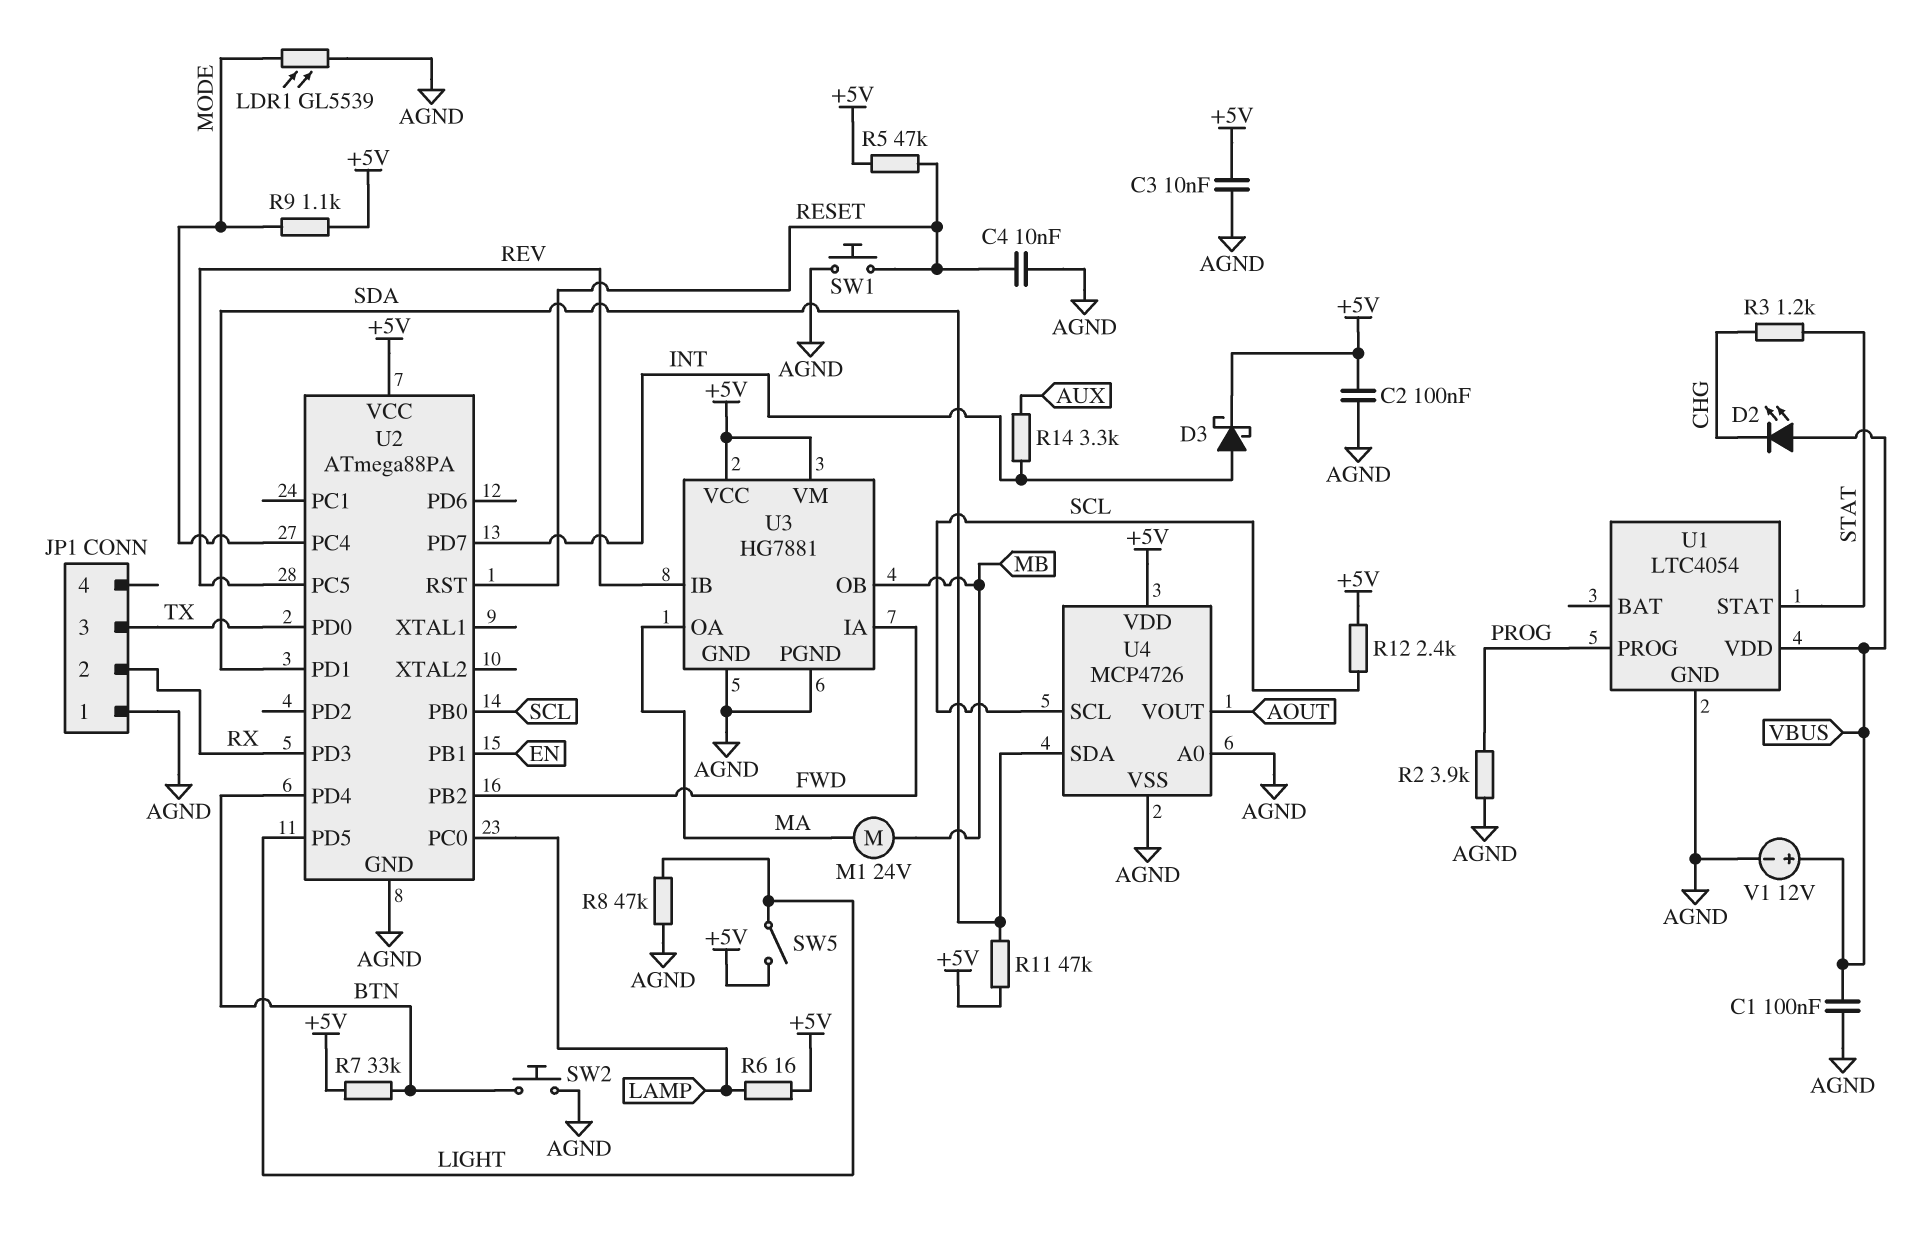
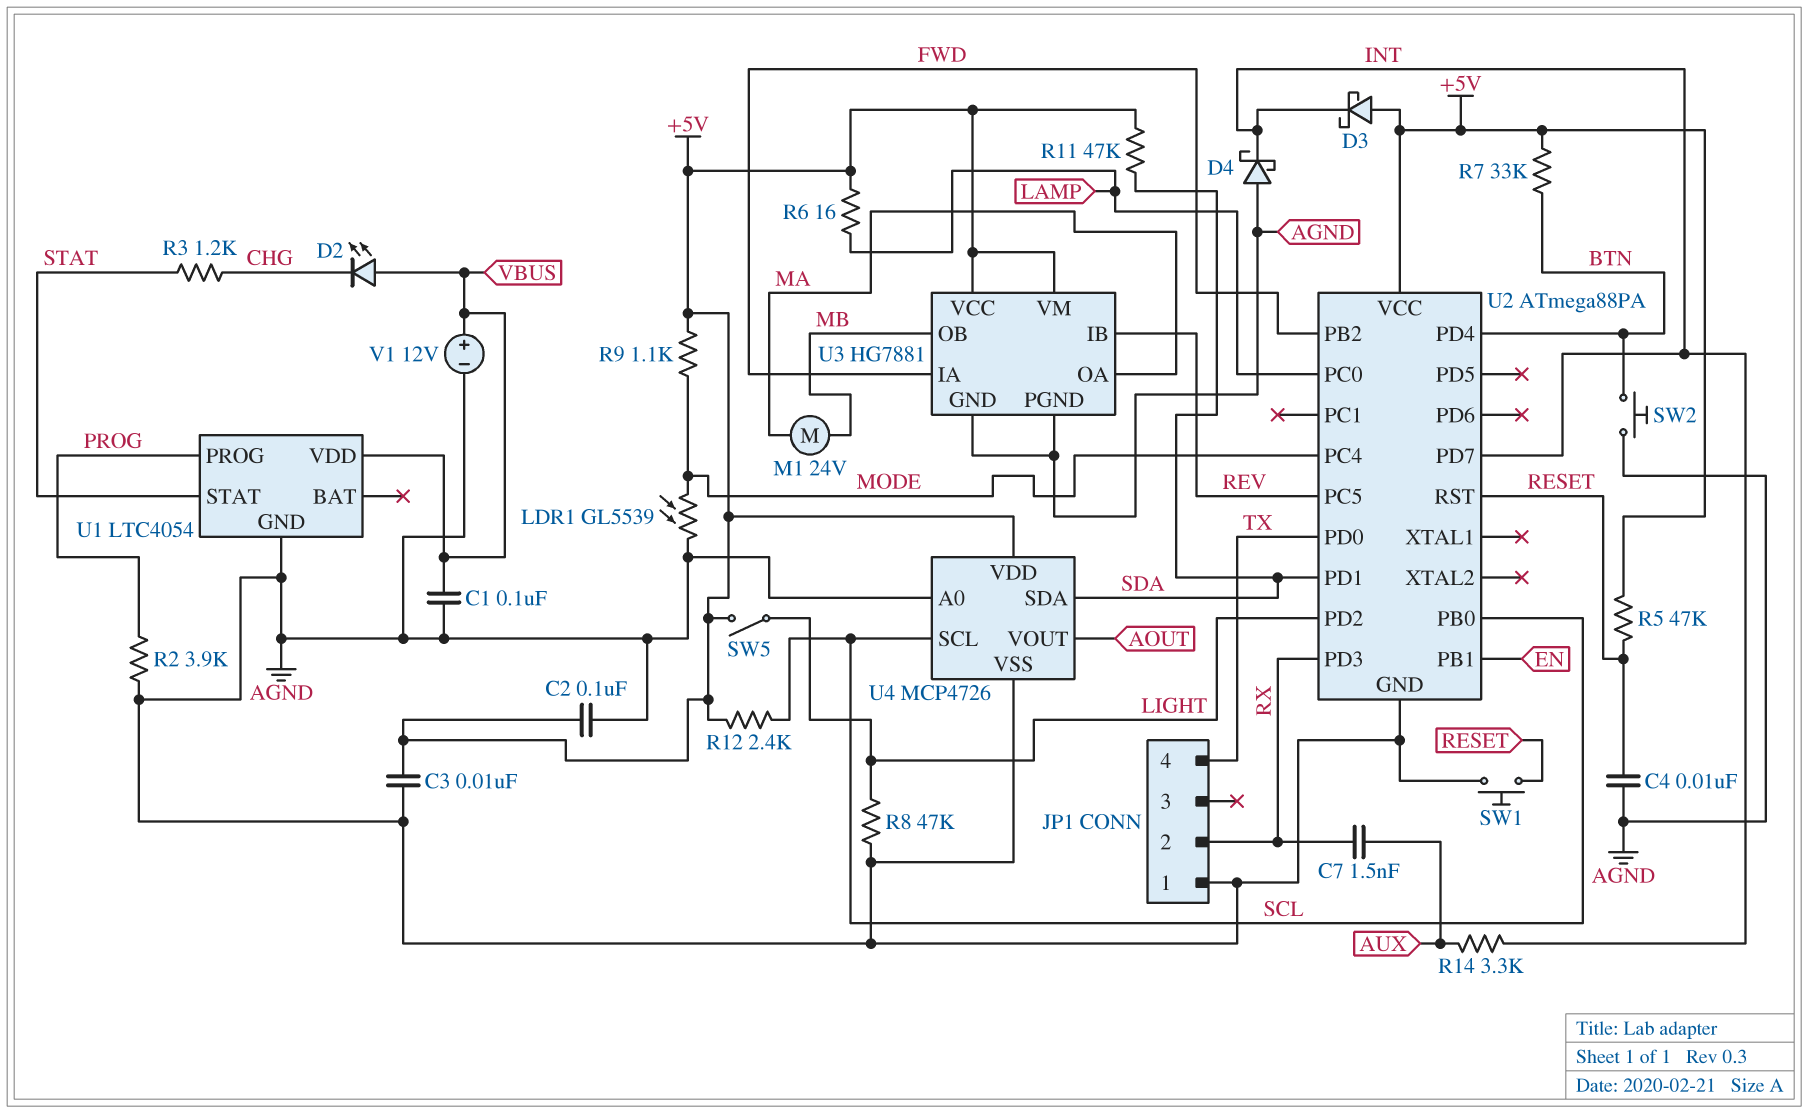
C7: none -> 1.5nF (AUX, RX)
D3: schottky (A INT, K +5V) -> schottky (A +5V, K INT)
D4: none -> schottky (A AGND, K INT)
JP1 pin 3: TX -> none
JP1 pin 4: none -> TX
U2 pin PD2: none -> LIGHT
U2 pin PD5: LIGHT -> none

